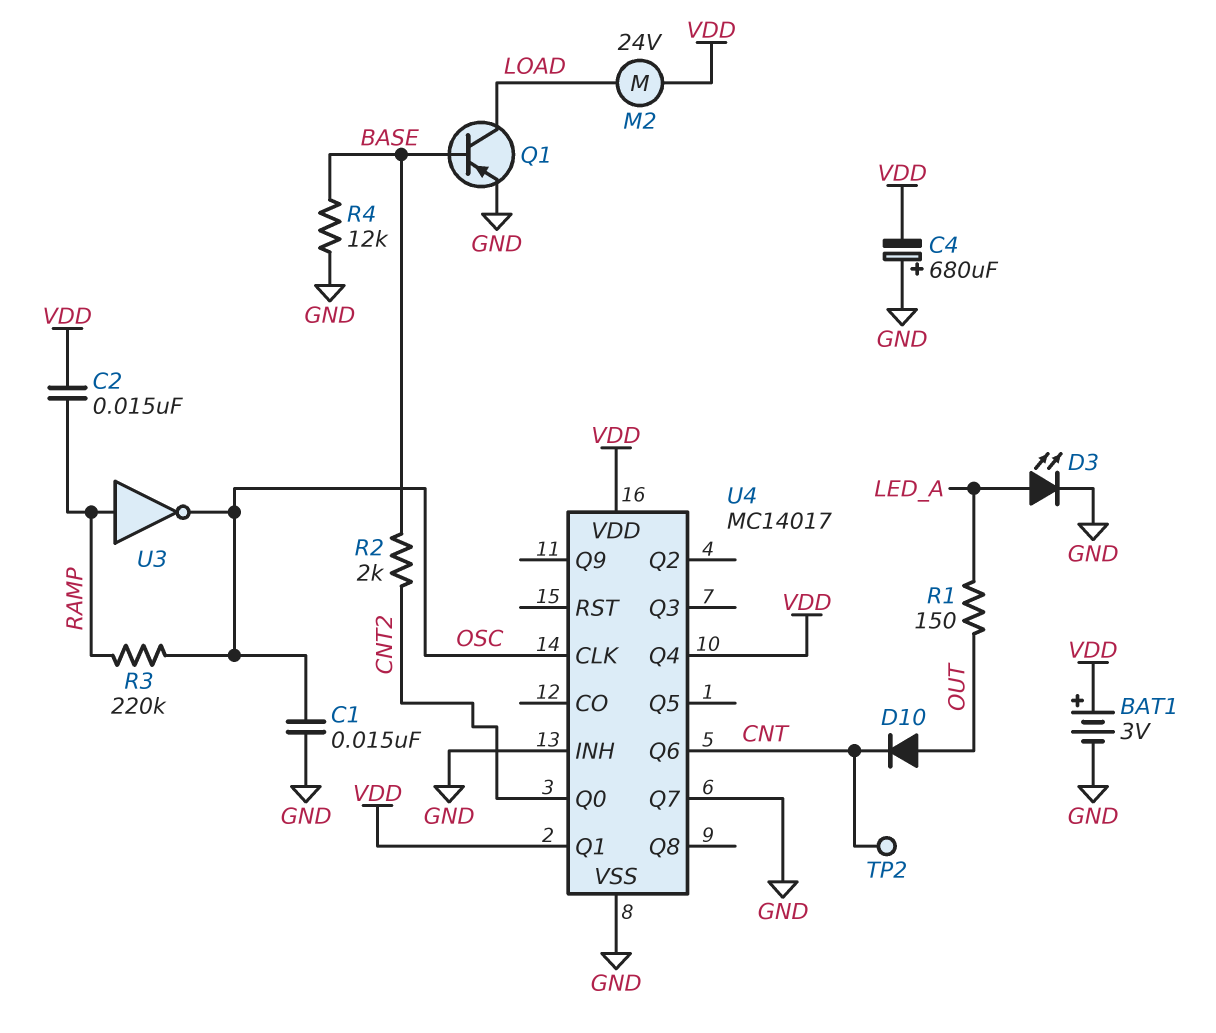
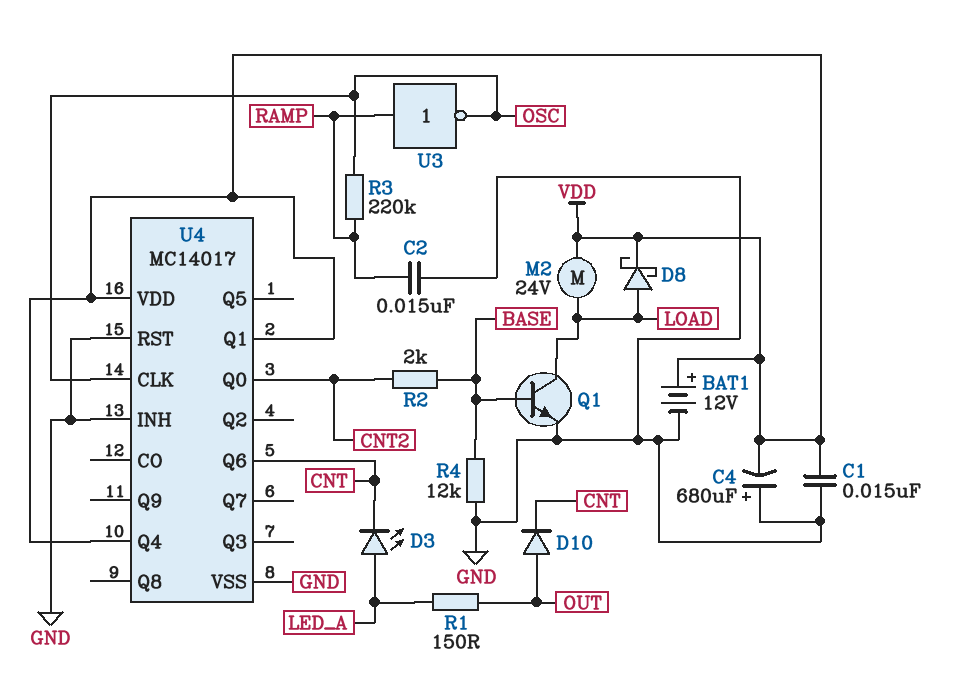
BAT1: 3V (plus VDD, minus GND) -> 12V (plus VDD, minus GND)
C1: 15nF (GND, OSC) -> 15nF (GND, VDD)
C2: 15nF (RAMP, VDD) -> 15nF (GND, RAMP)
D3: LED (A LED_A, K GND) -> LED (A LED_A, K CNT)
D8: none -> schottky (A LOAD, K VDD)
Q1: PNP (B BASE, C LOAD, E GND) -> NPN (B BASE, C LOAD, E GND)
TP2: test point (CNT) -> none
U4 pin Q7: GND -> none
U4 pin RST: none -> GND

